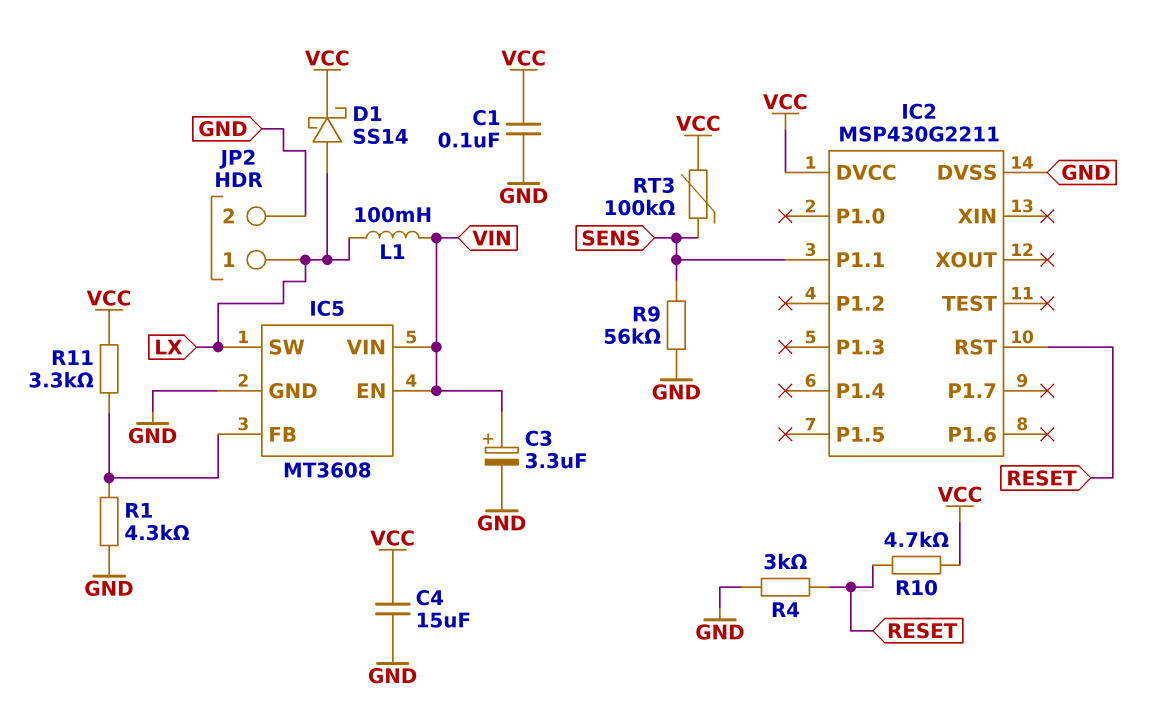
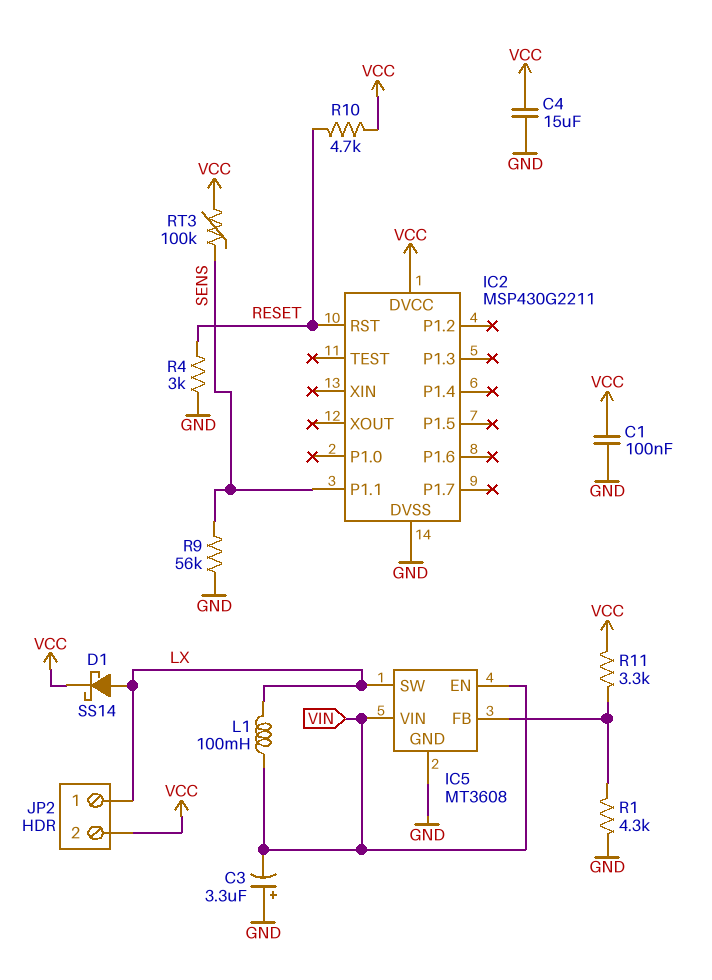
C3: 3.3uF (plus VIN, minus GND) -> 3.3uF (plus GND, minus VIN)
JP2 pin 2: GND -> VCC

